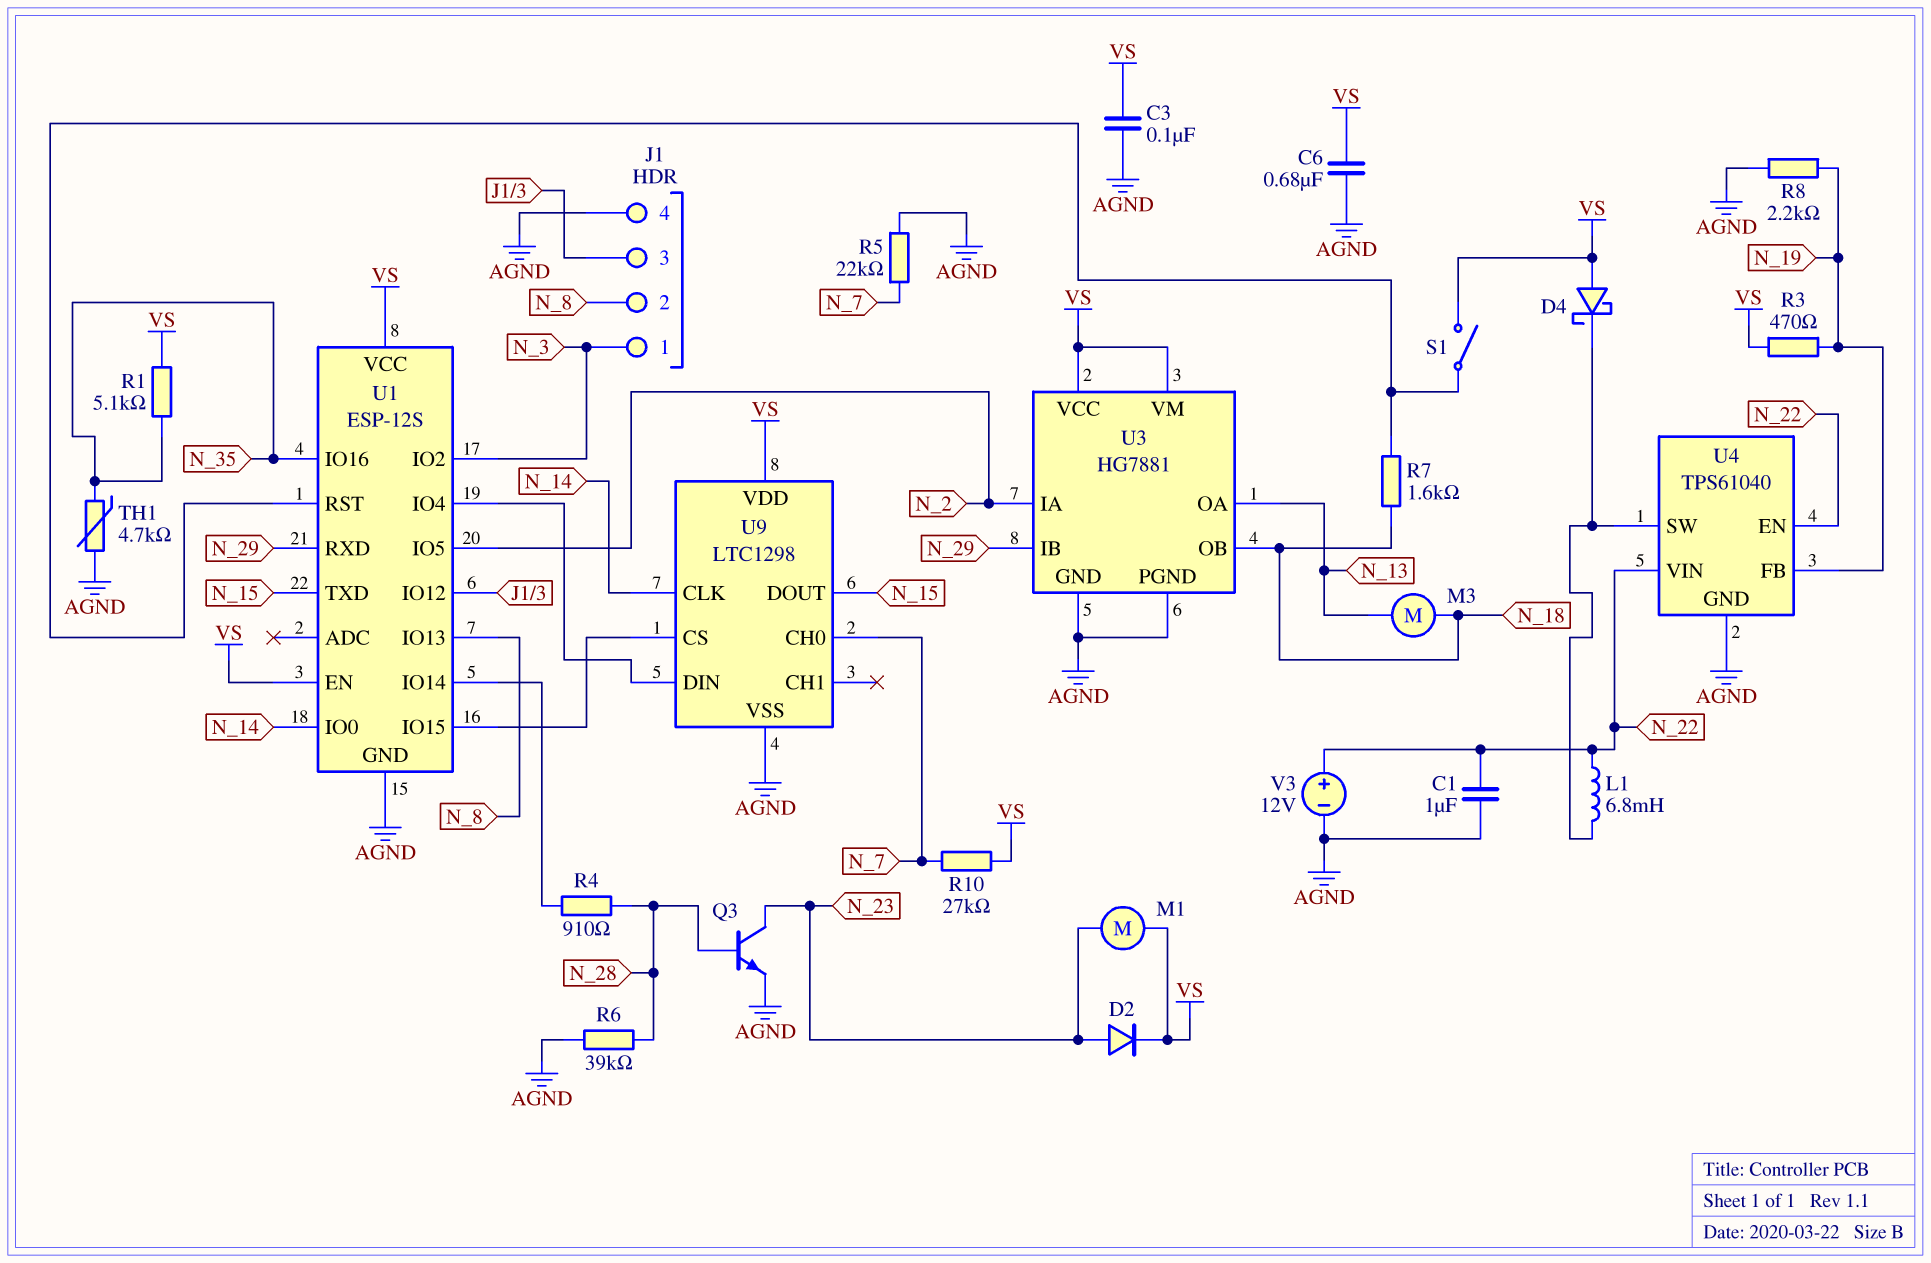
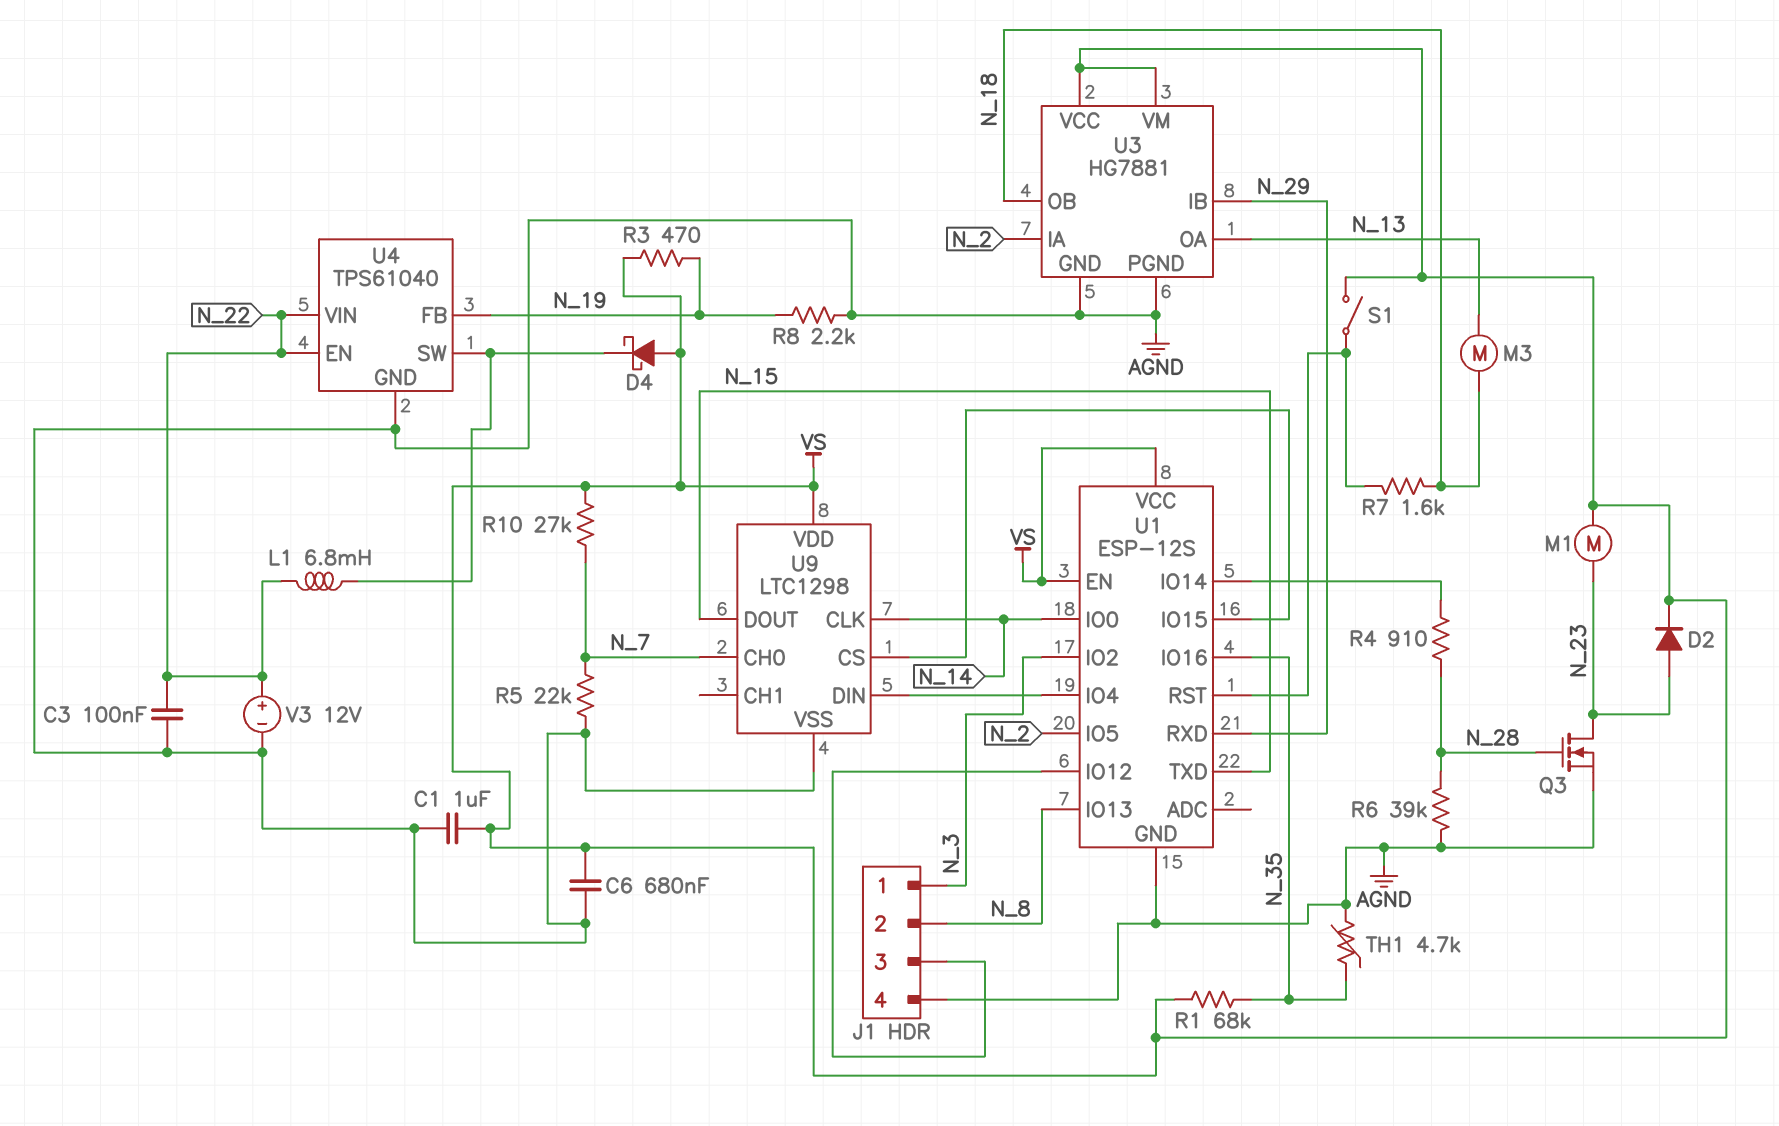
C1: 1uF (AGND, N_22) -> 1uF (AGND, VS)
C3: 100nF (AGND, VS) -> 100nF (AGND, N_22)
Q3: NPN (B N_28, C N_23, E AGND) -> NMOS (G N_28, D N_23, S AGND)
R1: 5.1k (N_35, VS) -> 68k (N_35, VS)

